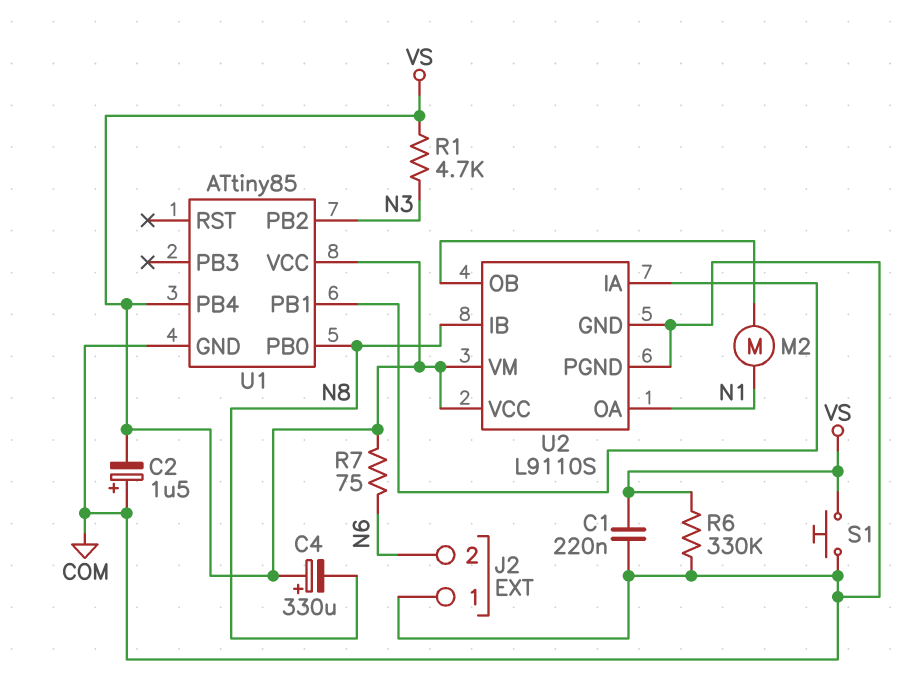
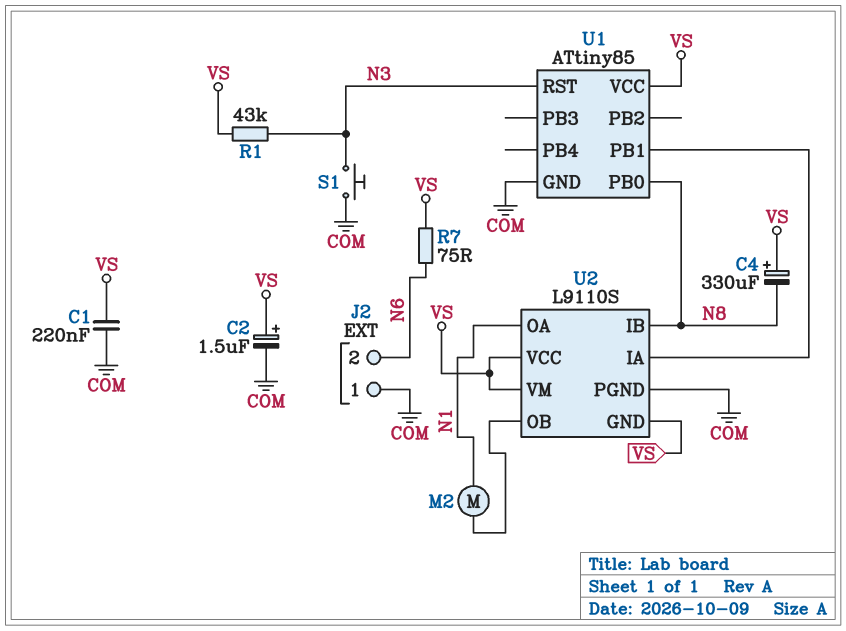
C2: 1.5uF (plus COM, minus VS) -> 1.5uF (plus VS, minus COM)
R1: 4.7k (N3, VS) -> 43k (N3, VS)
R6: 330k (COM, VS) -> none
S1: button (COM, VS) -> button (COM, N3)
U1 pin PB2: N3 -> none
U1 pin PB4: VS -> none
U1 pin RST: none -> N3
U2 pin GND: COM -> VS

